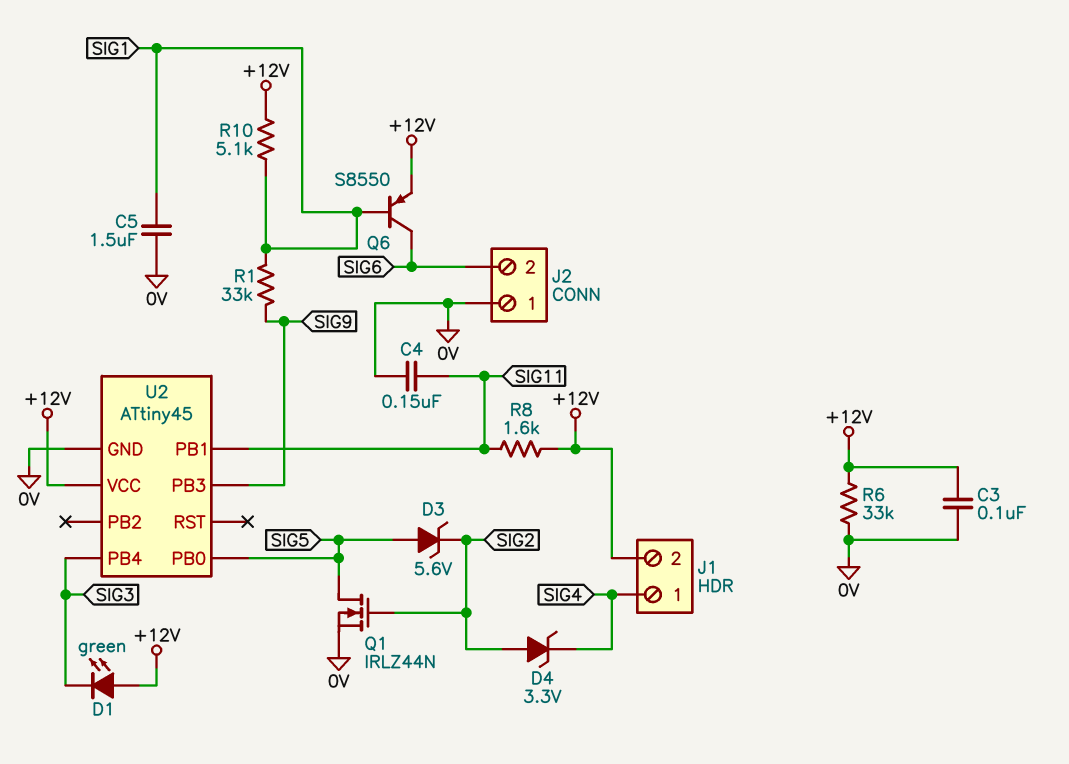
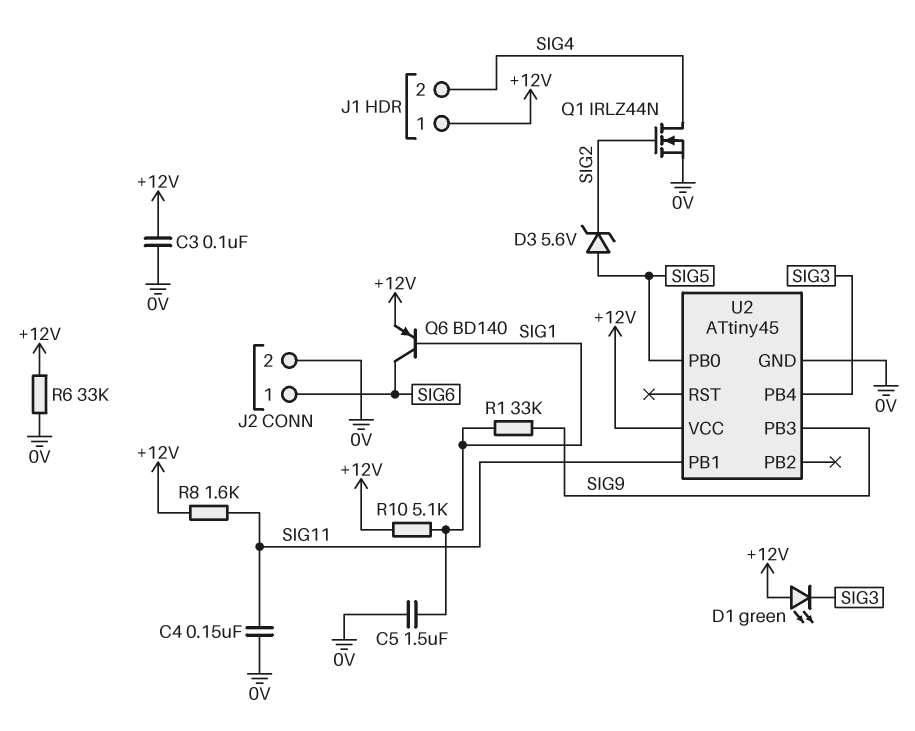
D4: zener 3.3V (A SIG2, K SIG4) -> none
J1 pin 1: SIG4 -> +12V
J1 pin 2: +12V -> SIG4
J2 pin 1: 0V -> SIG6
J2 pin 2: SIG6 -> 0V
Q1: NMOS IRLZ44N (G SIG2, D SIG5, S 0V) -> NMOS IRLZ44N (G SIG2, D SIG4, S 0V)
Q6: PNP S8550 (B SIG1, C SIG6, E +12V) -> PNP BD140 (B SIG1, C SIG6, E +12V)

